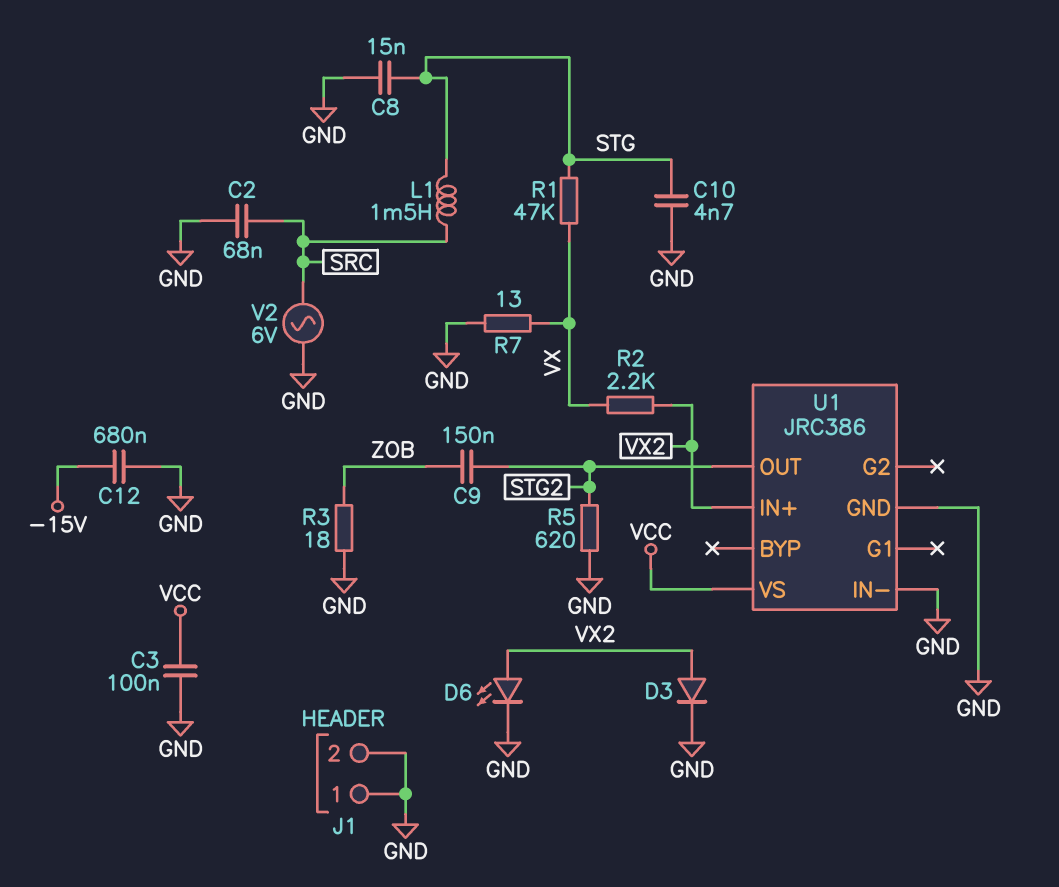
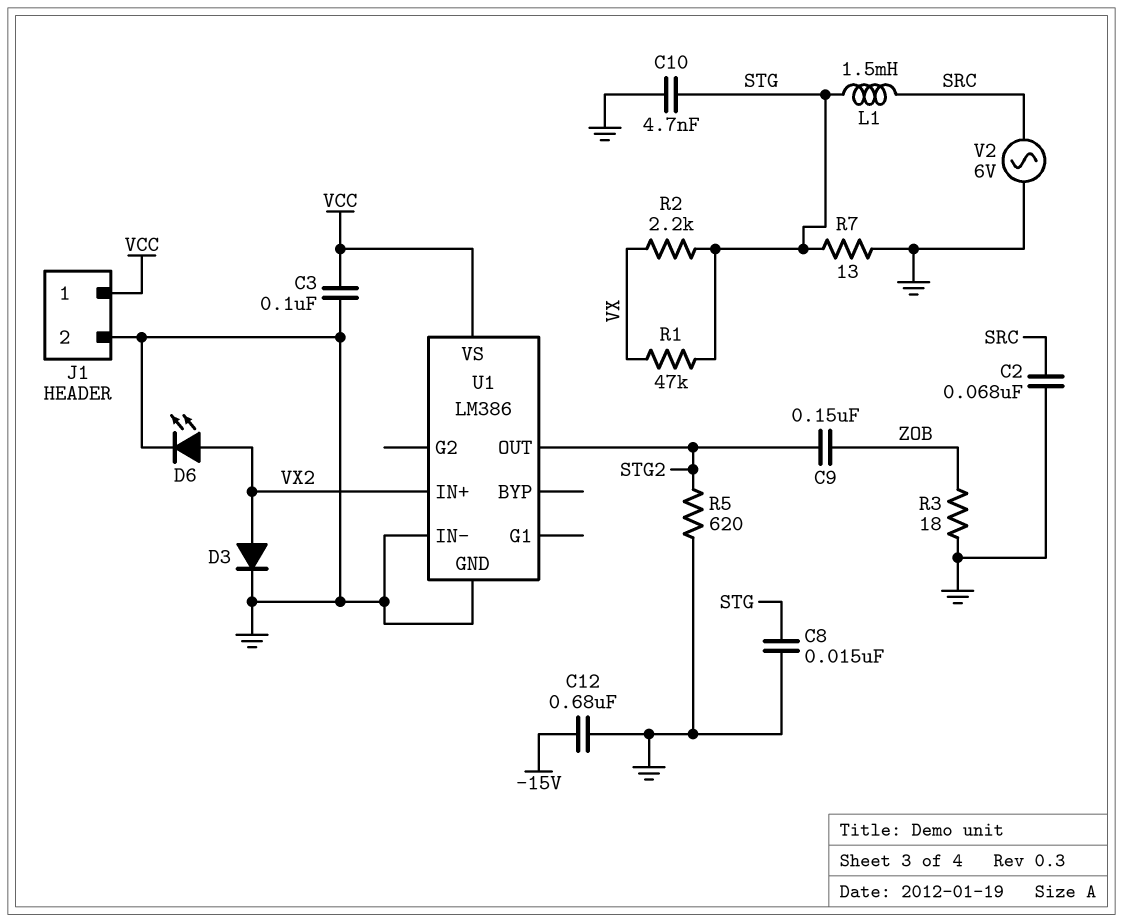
J1 pin 1: GND -> VCC
R2: 2.2k (VX, VX2) -> 2.2k (STG, VX)
R7: 13 (GND, VX) -> 13 (GND, STG)
U1: JRC386 -> LM386

